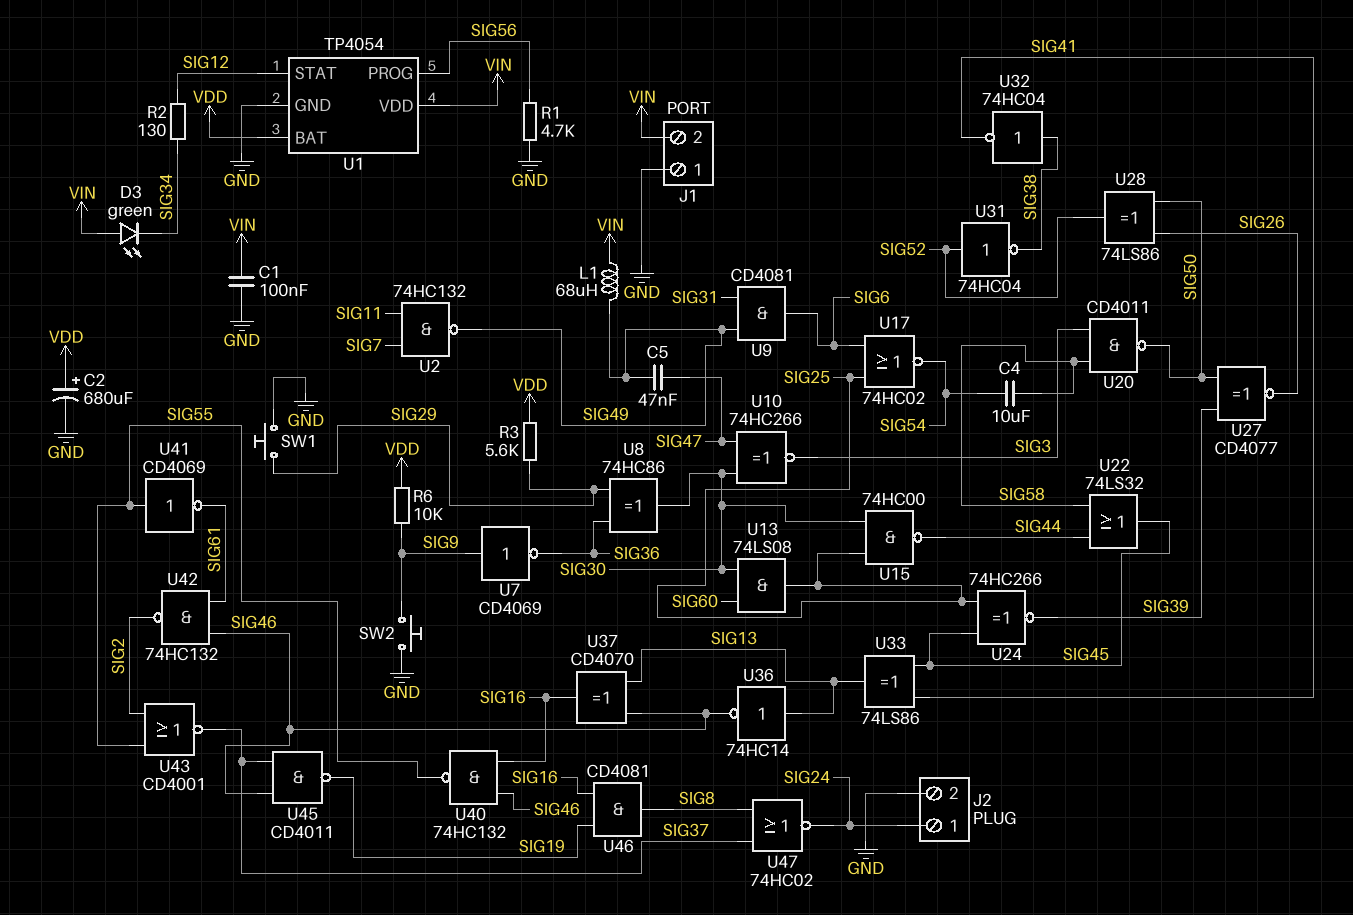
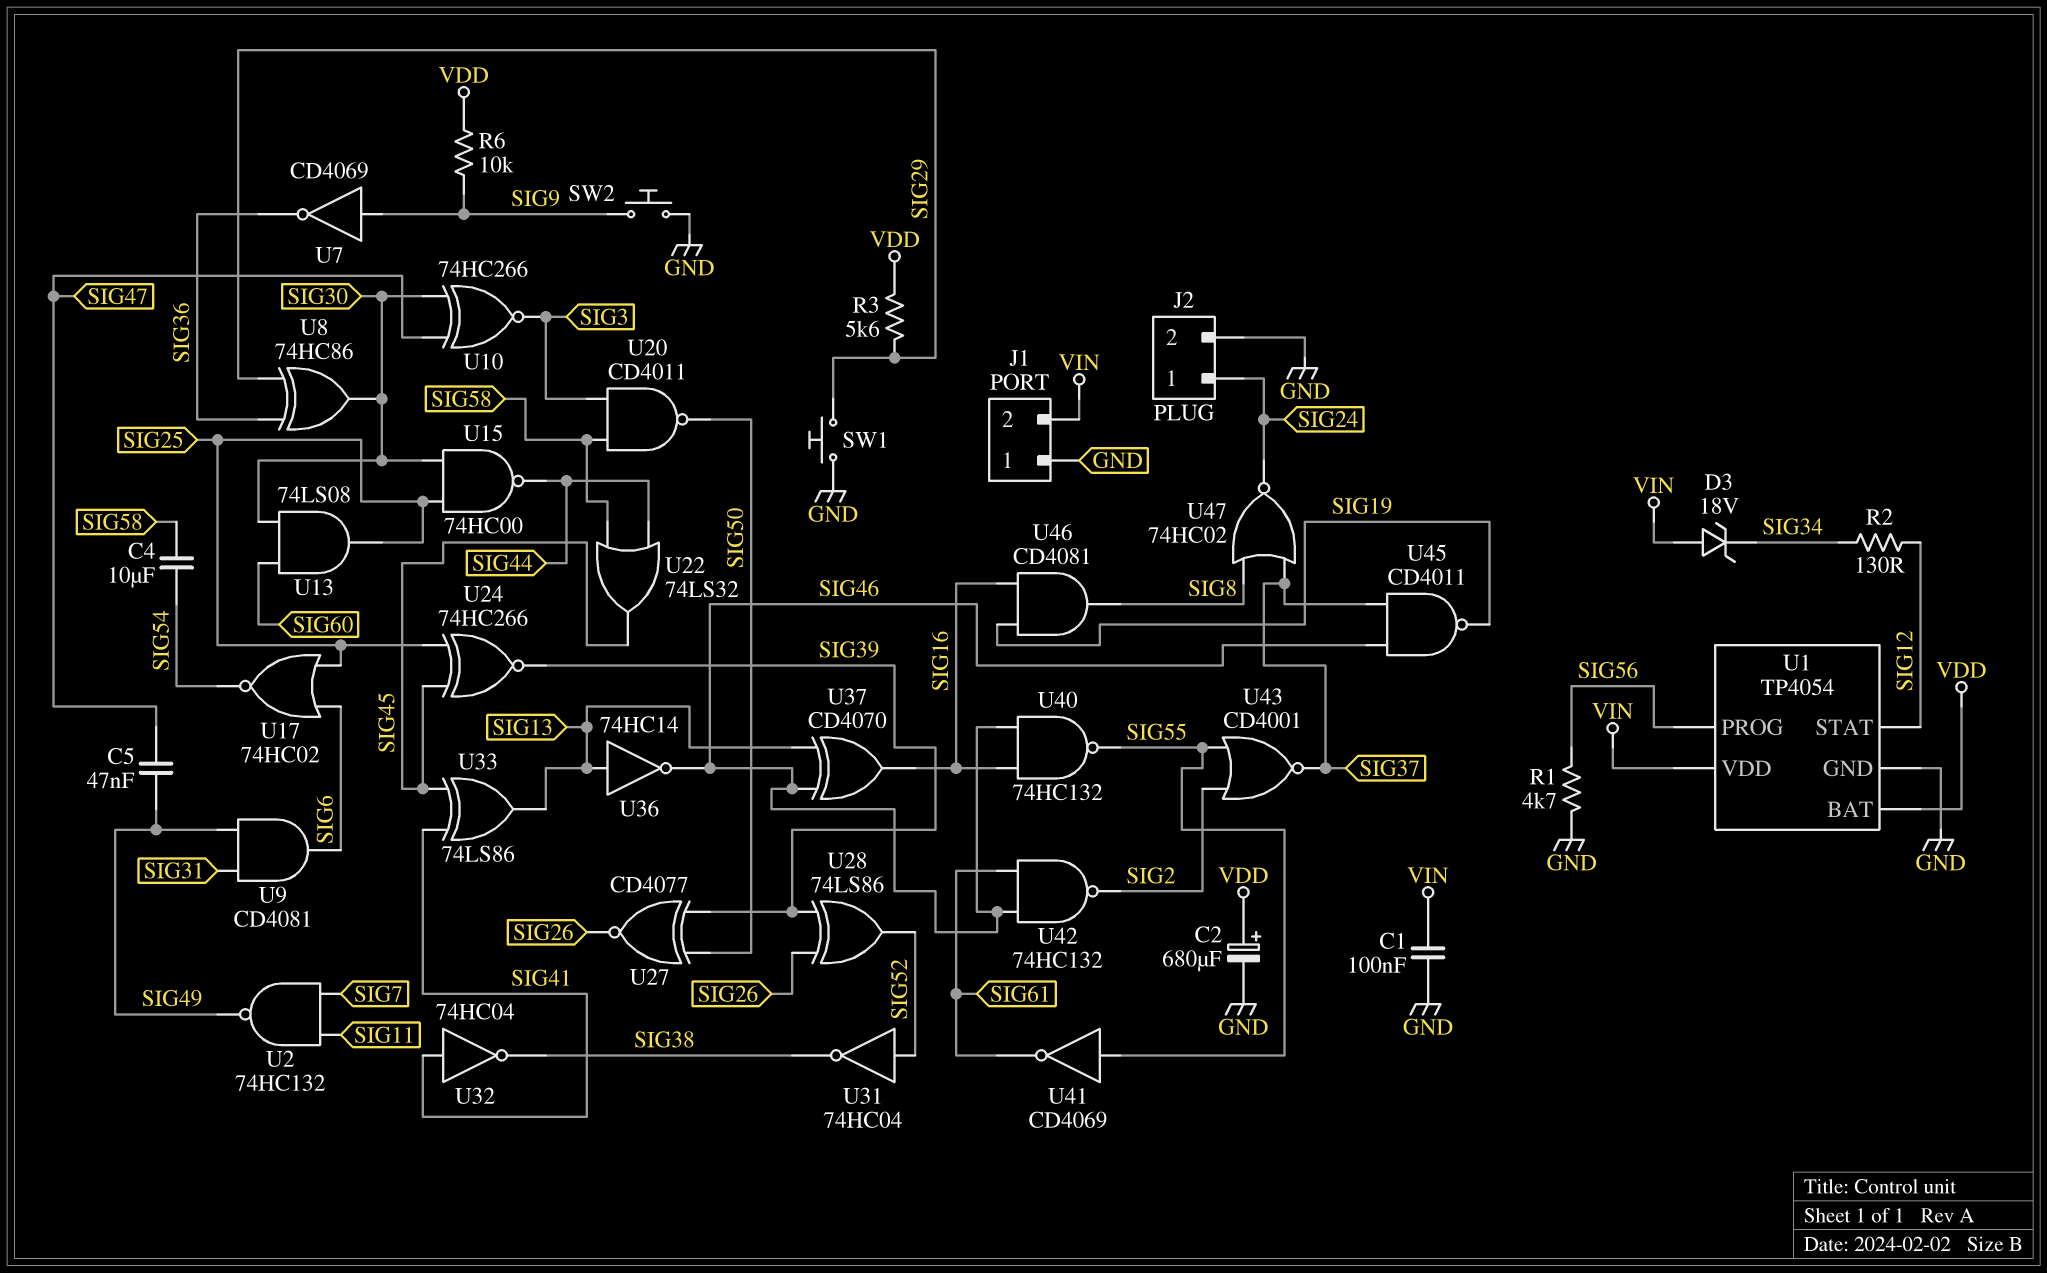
D3: LED green (A VIN, K SIG34) -> zener 18V (A VIN, K SIG34)
L1: 68uH (SIG49, VIN) -> none
U28: XOR 74LS86 (in SIG26, in SIG50, out SIG52) -> XOR 74LS86 (in SIG26, in SIG39, out SIG52)
U32: NOT 74HC04 (in SIG38, out SIG41) -> NOT 74HC04 (in SIG41, out SIG38)

